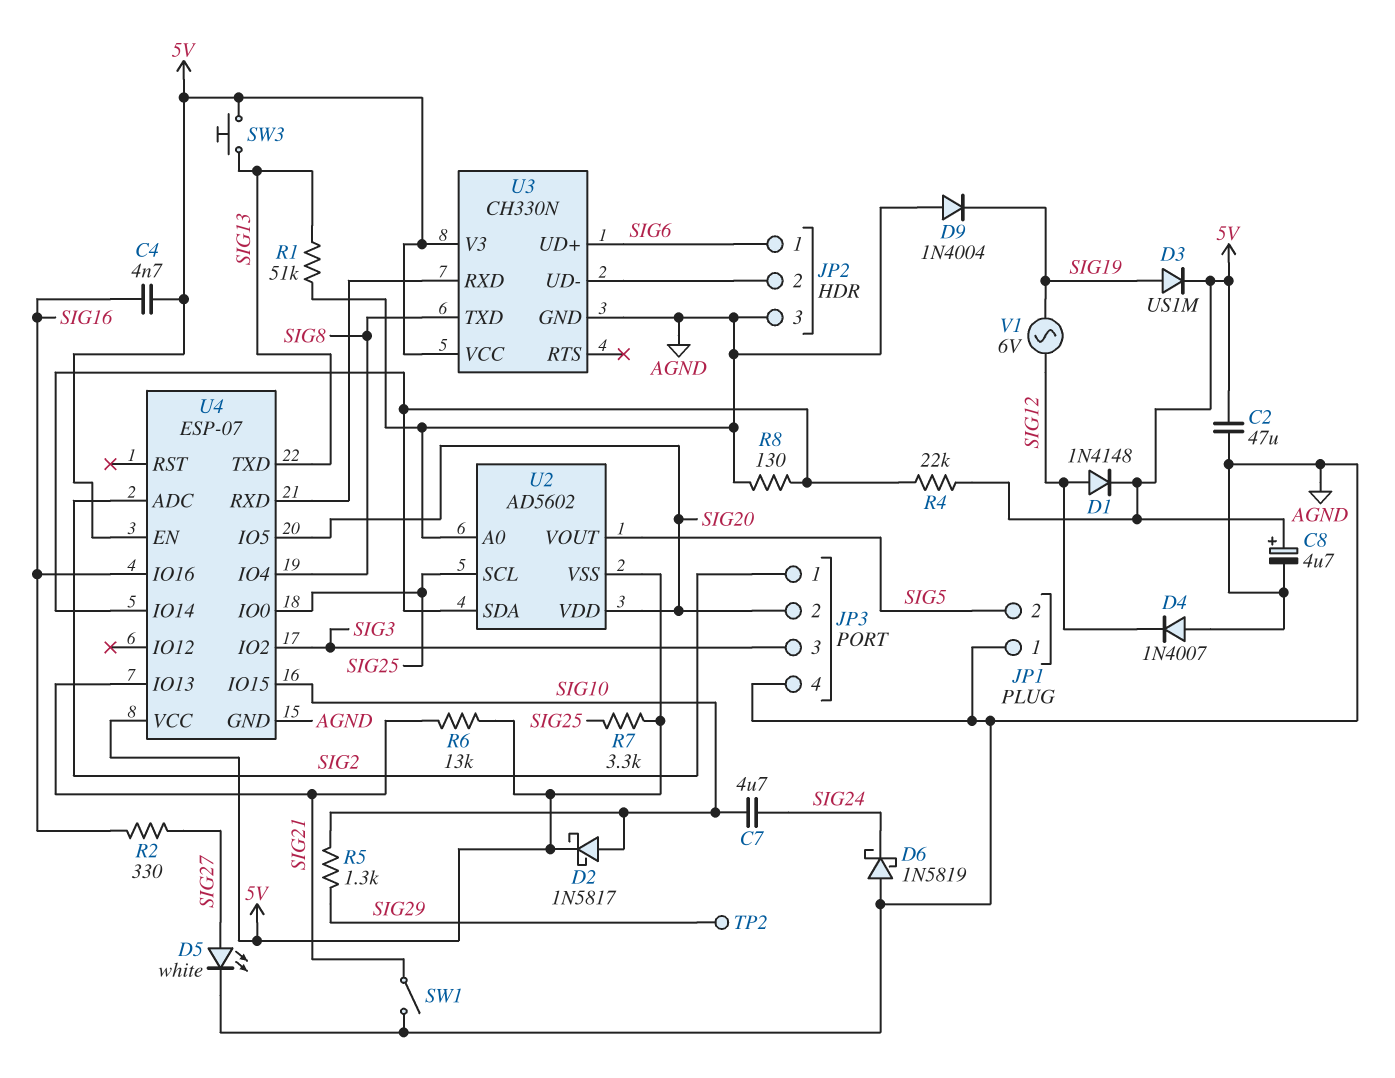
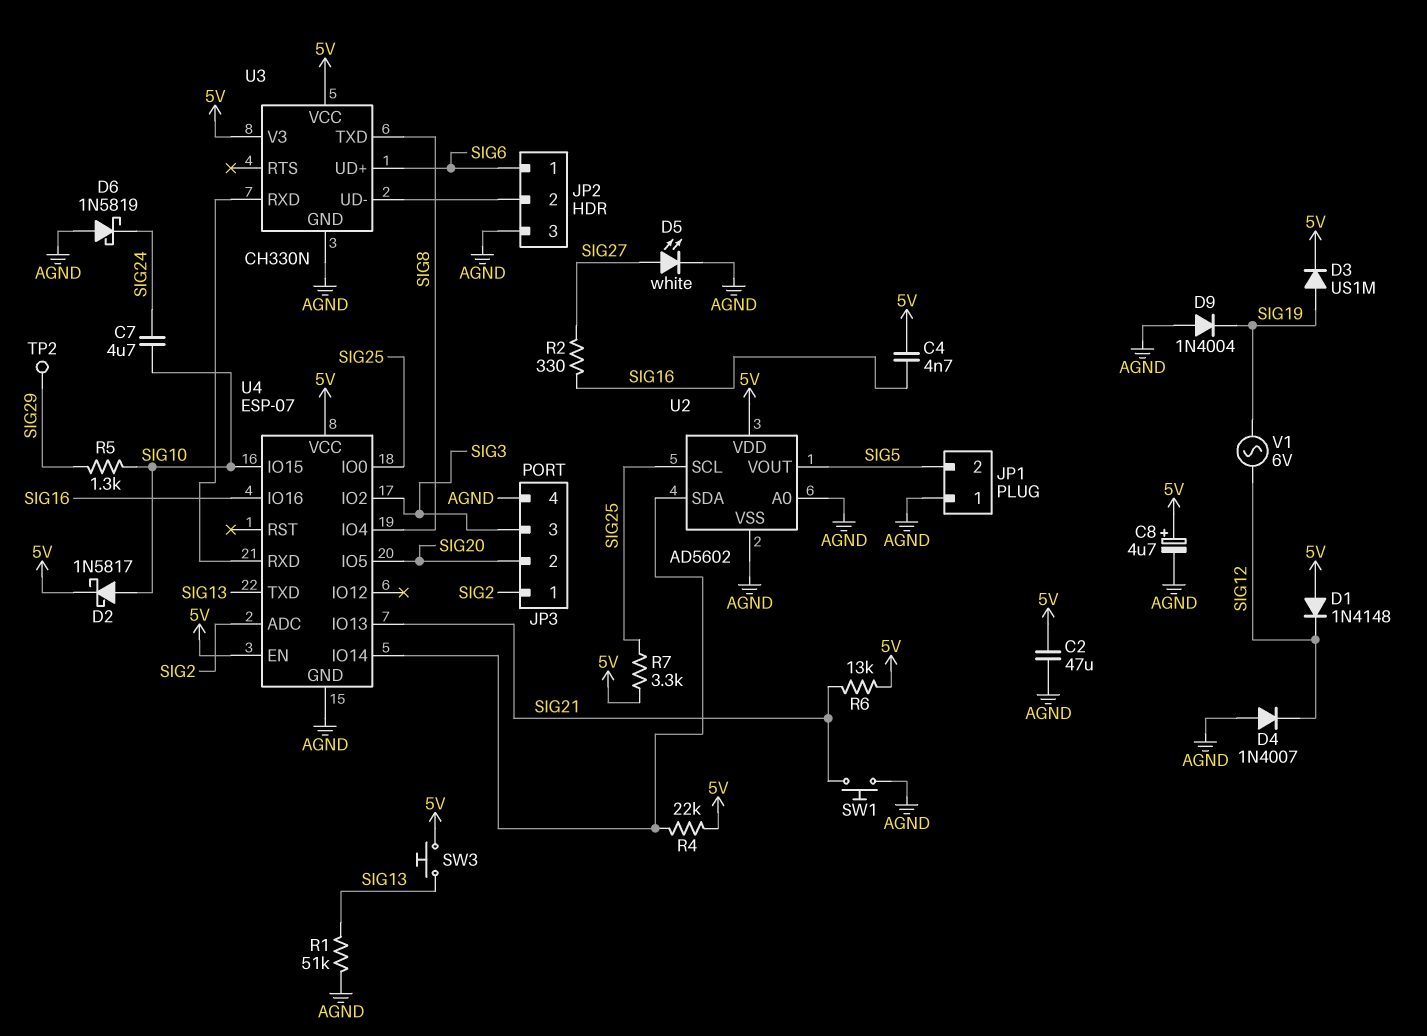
D1: diode 1N4148 (A SIG12, K 5V) -> diode 1N4148 (A 5V, K SIG12)
R8: 130 (AGND, U2/SDA) -> none
SW1: switch (AGND, SIG21) -> button (AGND, SIG21)
U2 pin VDD: SIG20 -> 5V
U2 pin VSS: 5V -> AGND

